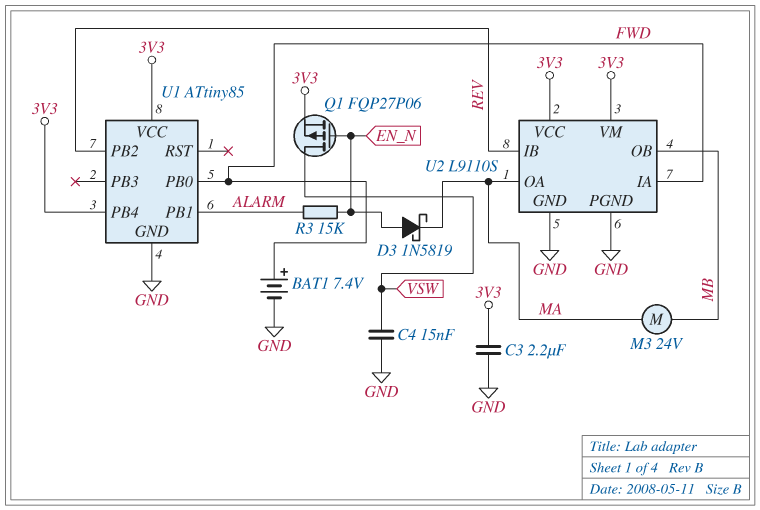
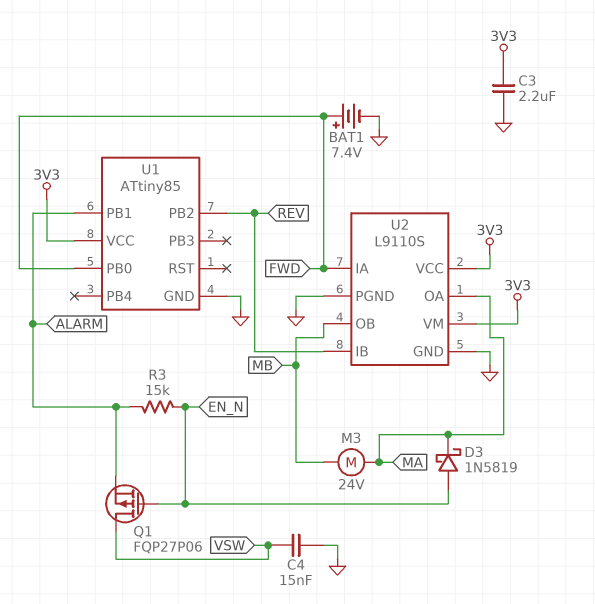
Q1: PMOS FQP27P06 (G EN_N, D VSW, S 3V3) -> PMOS FQP27P06 (G EN_N, D VSW, S ALARM)
U1 pin PB4: 3V3 -> none

